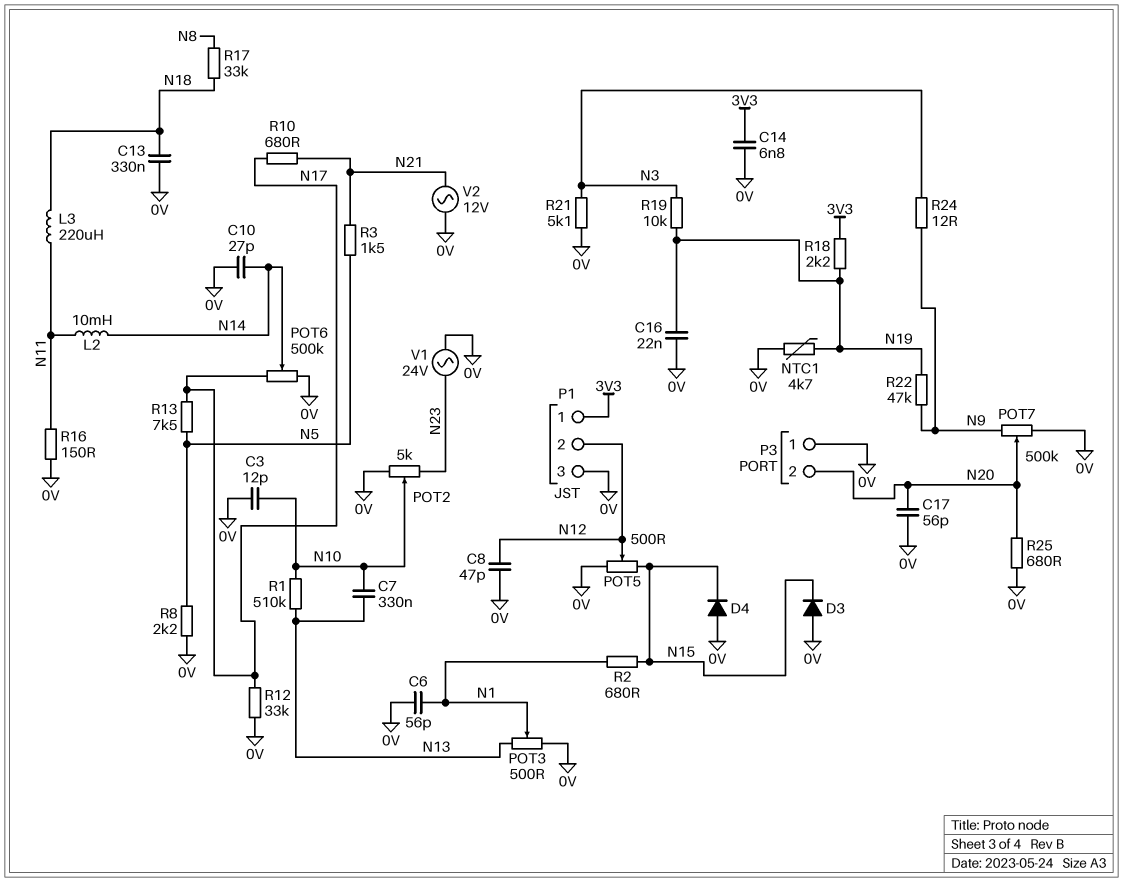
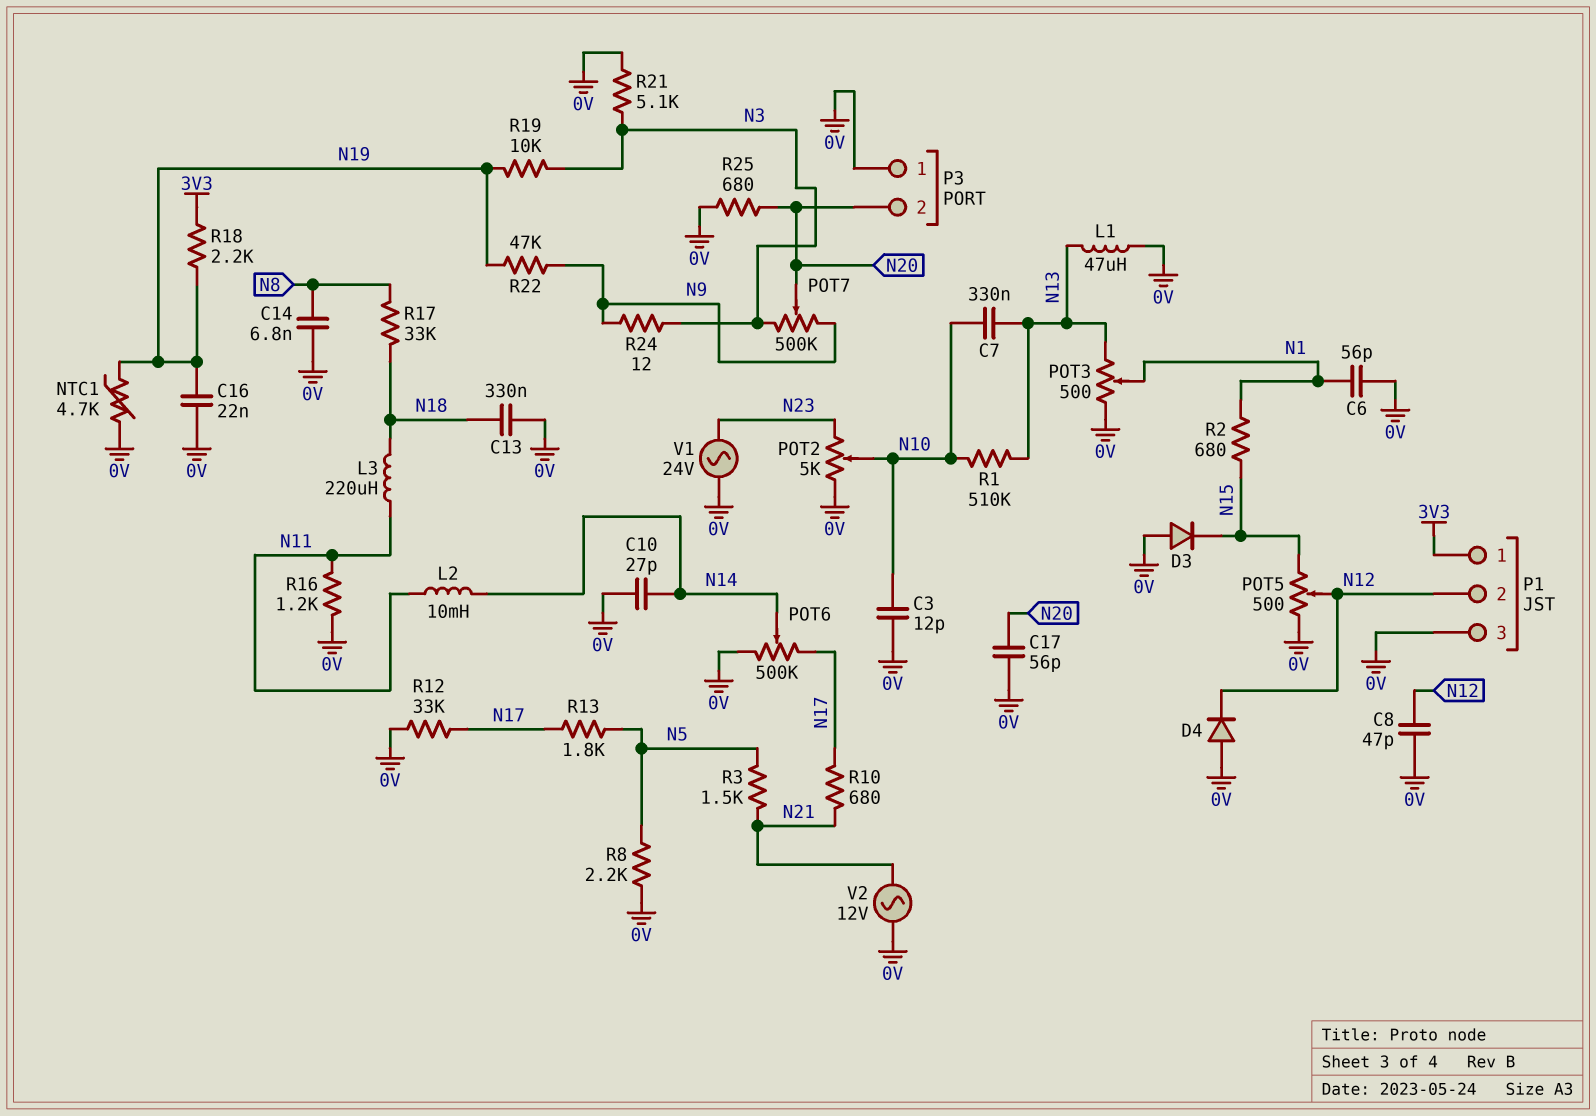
C14: 6.8nF (0V, 3V3) -> 6.8nF (0V, N8)
D4: diode (A 0V, K N15) -> diode (A 0V, K N12)
L1: none -> 47uH (0V, N13)
POT7: 500k (0V, N9, wiper N20) -> 500k (N3, N9, wiper N20)
R13: 7.5k (N5, N17) -> 1.8k (N5, N17)
R16: 150 (0V, N11) -> 1.2k (0V, N11)

